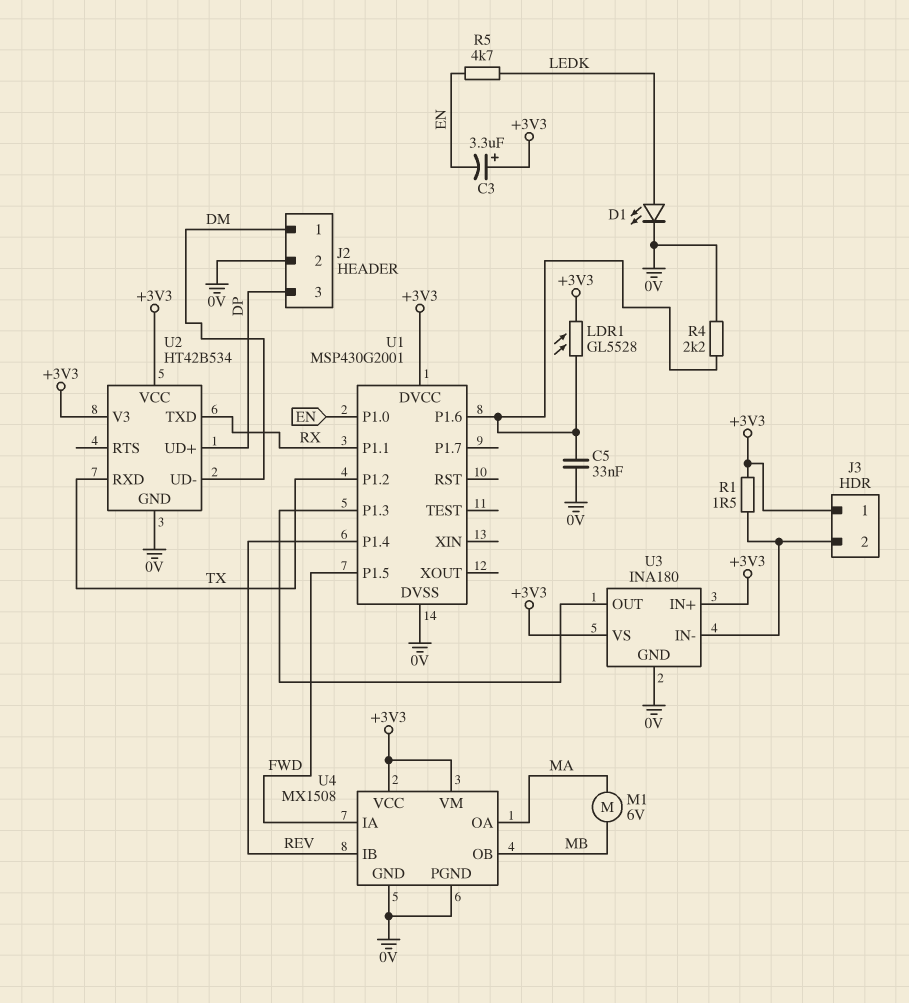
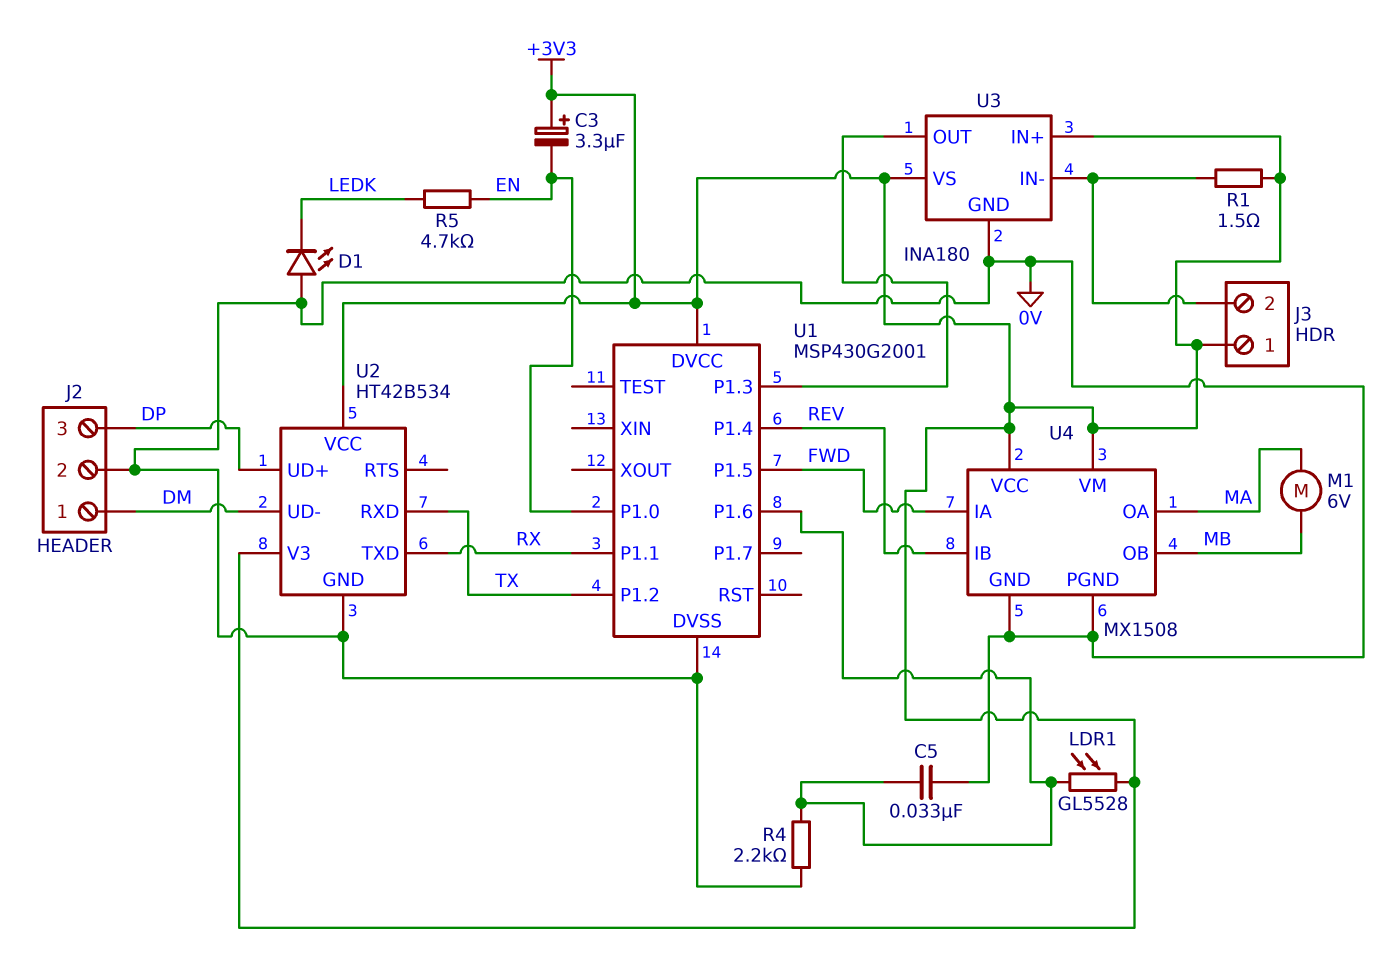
D1: LED (A LEDK, K 0V) -> LED (A 0V, K LEDK)

